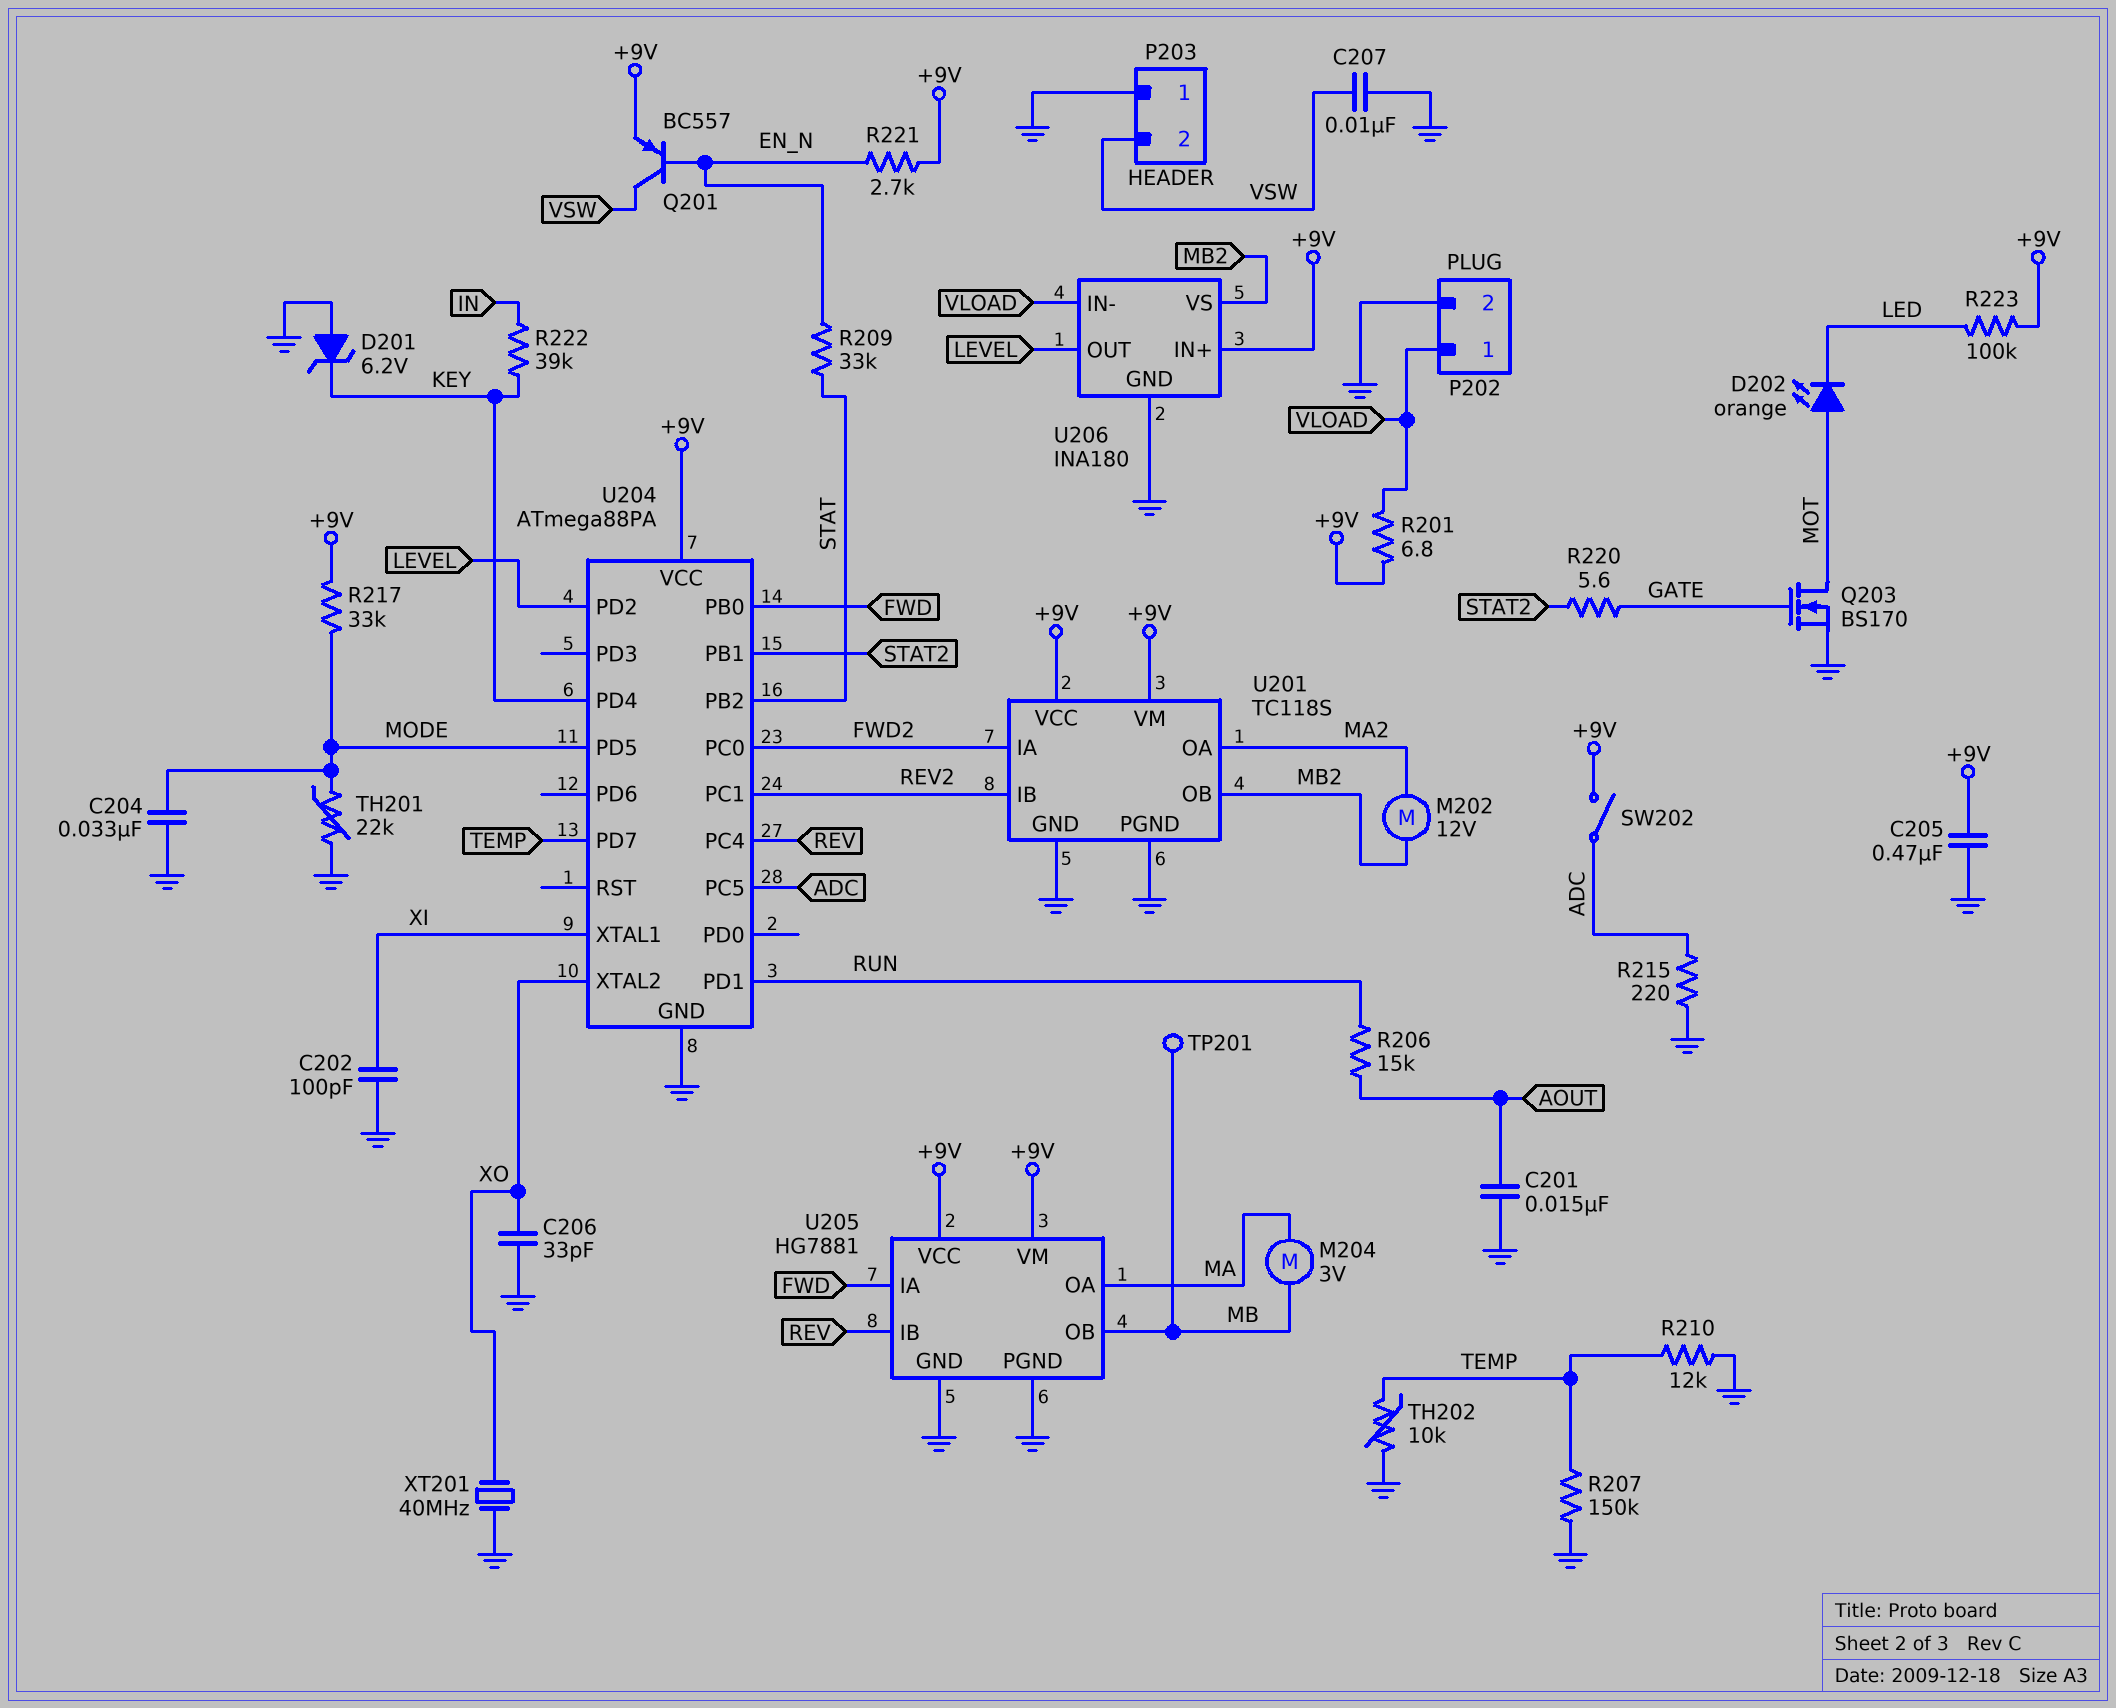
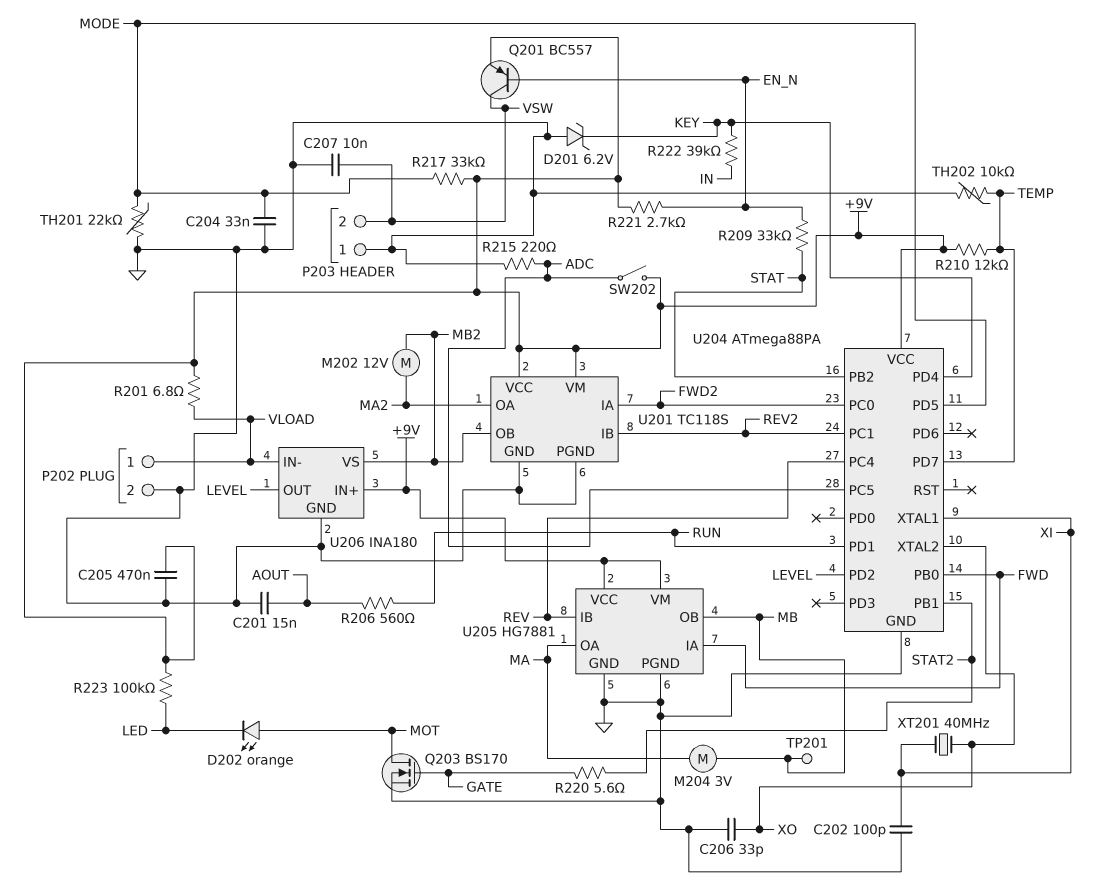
R206: 15k (AOUT, RUN) -> 560 (AOUT, RUN)
R207: 150k (GND, TEMP) -> none
R210: 12k (GND, TEMP) -> 12k (+9V, TEMP)
XT201: 40MHz (GND, XO) -> 40MHz (XI, XO)

